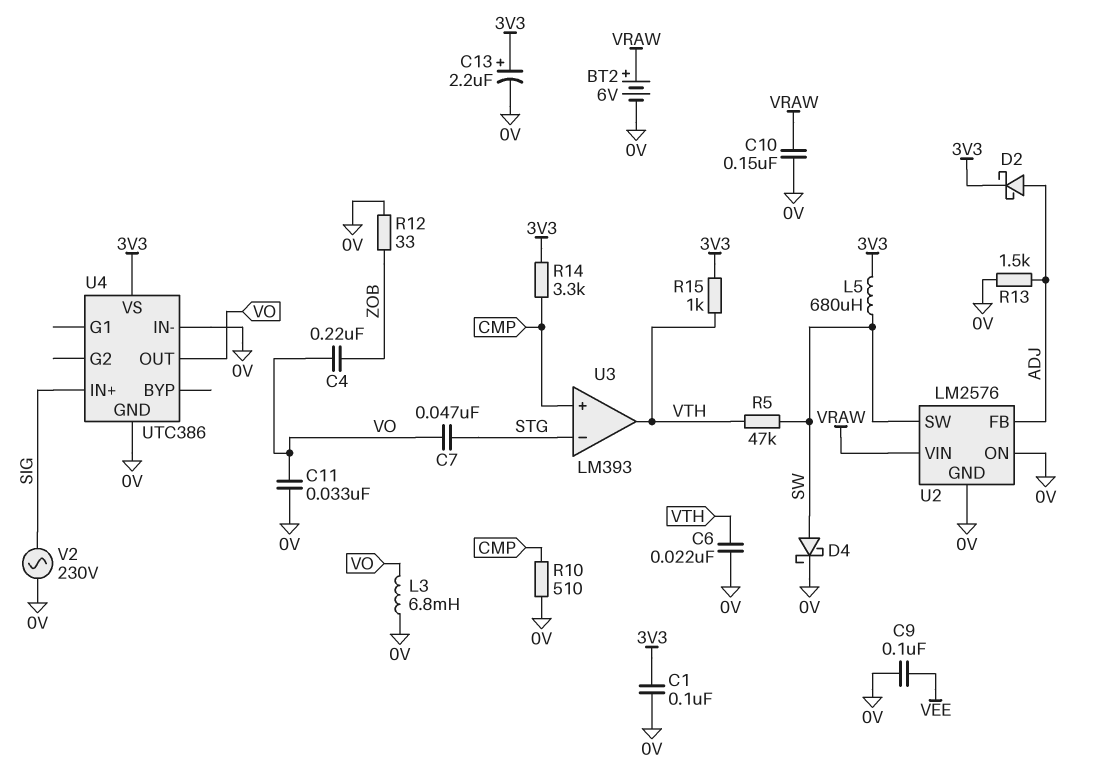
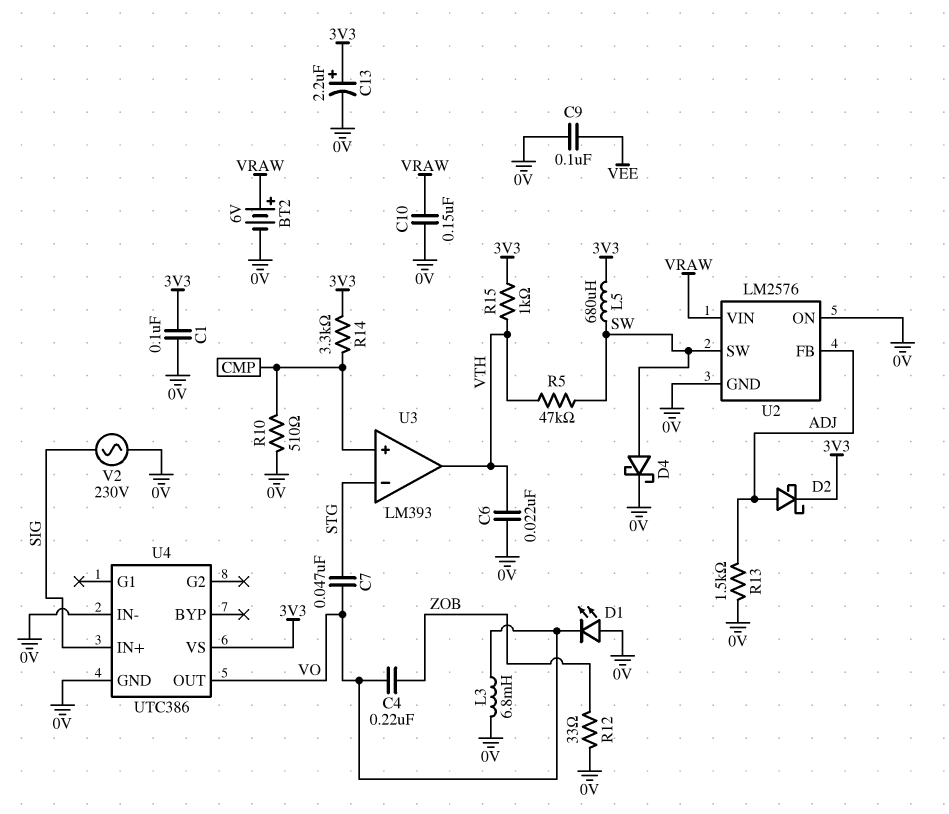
C11: 33nF (0V, VO) -> none
D1: none -> LED (A 0V, K VO)

